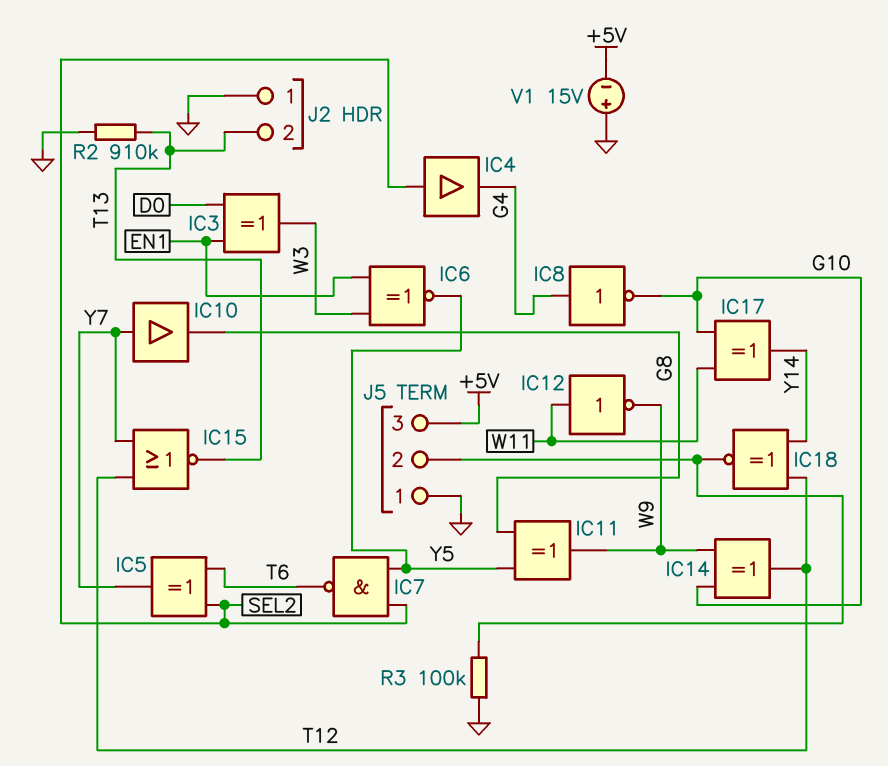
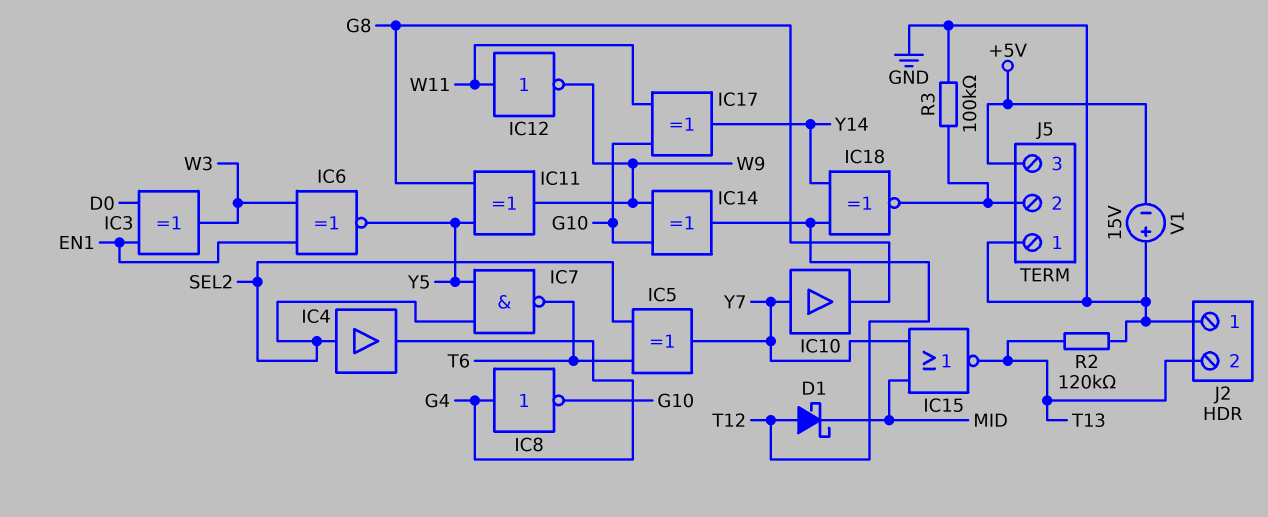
D1: none -> schottky (A T12, K MID)
IC15: NOR (in T12, in Y7, out T13) -> NOR (in MID, in Y7, out T13)
R2: 910k (GND, T13) -> 120k (GND, T13)

